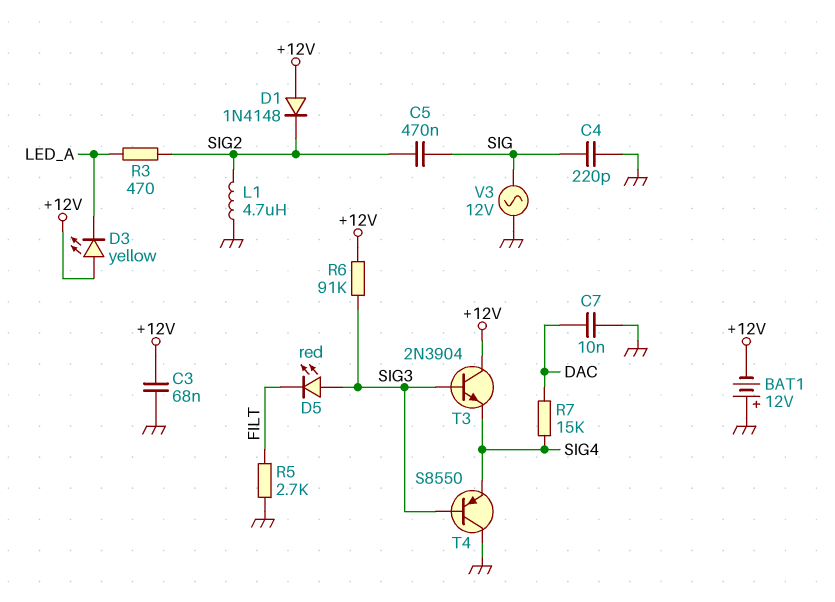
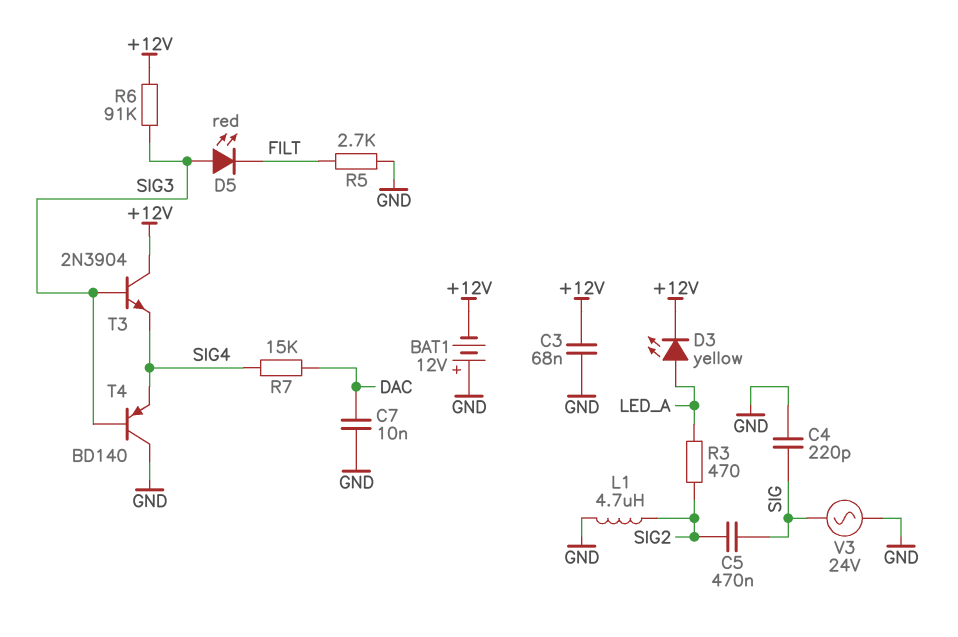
D1: diode 1N4148 (A +12V, K SIG2) -> none
D3: LED yellow (A +12V, K LED_A) -> LED yellow (A LED_A, K +12V)
T4: PNP S8550 (B SIG3, C GND, E SIG4) -> PNP BD140 (B SIG3, C GND, E SIG4)
V3: AC 12V (GND, SIG) -> AC 24V (GND, SIG)

